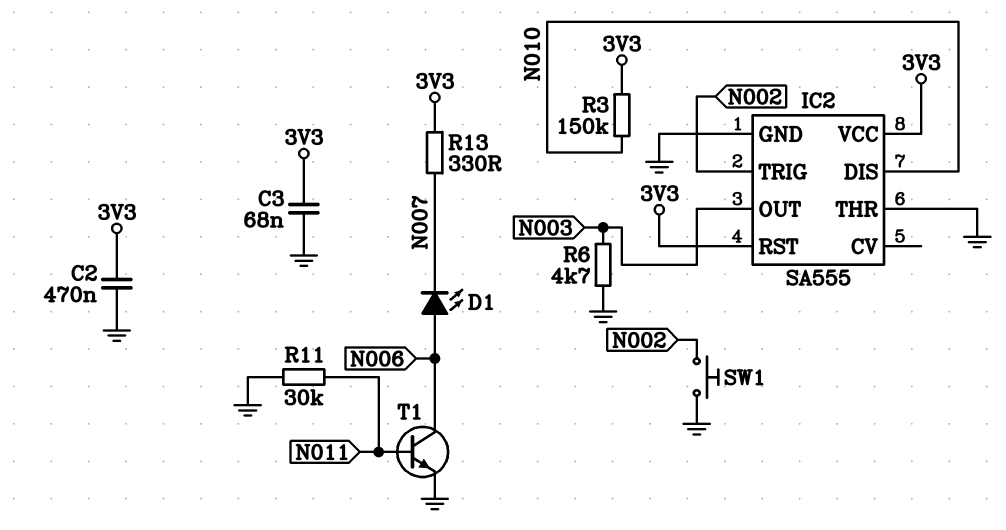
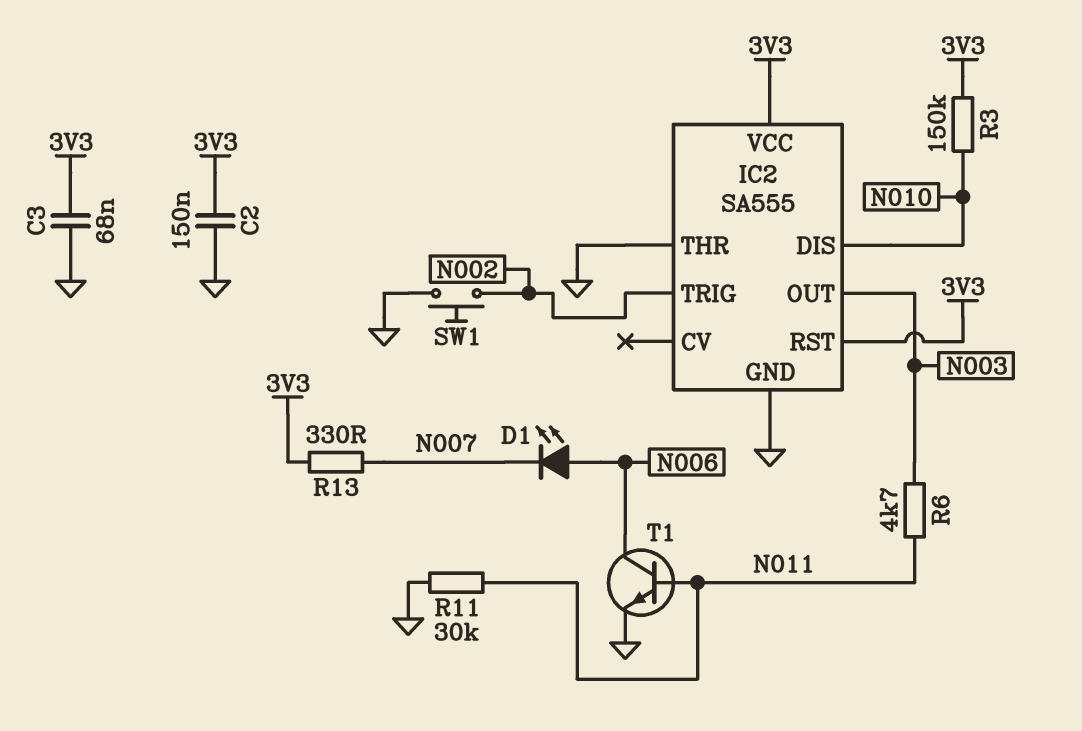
C2: 470nF (3V3, GND) -> 150nF (3V3, GND)
R6: 4.7k (GND, N003) -> 4.7k (N003, N011)

